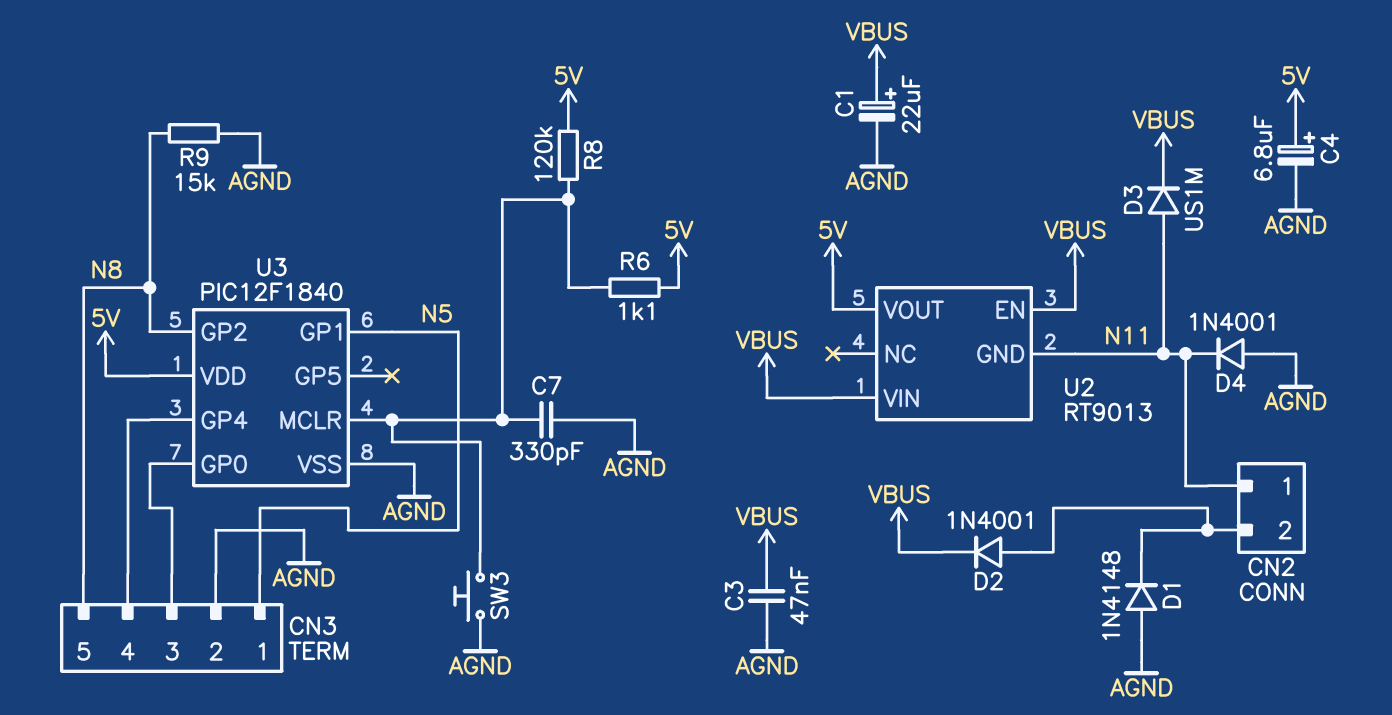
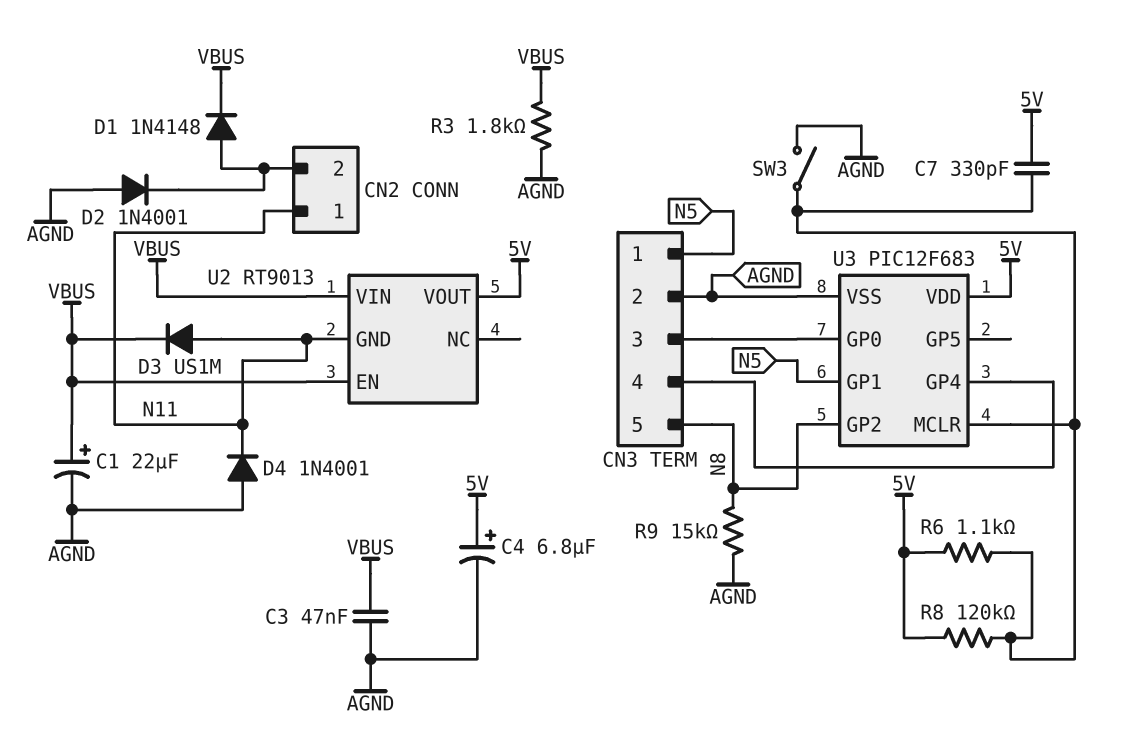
C7: 330pF (AGND, U3/MCLR) -> 330pF (5V, U3/MCLR)
D1: diode 1N4148 (A AGND, K CN2/2) -> diode 1N4148 (A CN2/2, K VBUS)
D2: diode 1N4001 (A CN2/2, K VBUS) -> diode 1N4001 (A AGND, K CN2/2)
R3: none -> 1.8k (AGND, VBUS)
SW3: button (AGND, U3/MCLR) -> switch (AGND, U3/MCLR)
U3: PIC12F1840 -> PIC12F683

